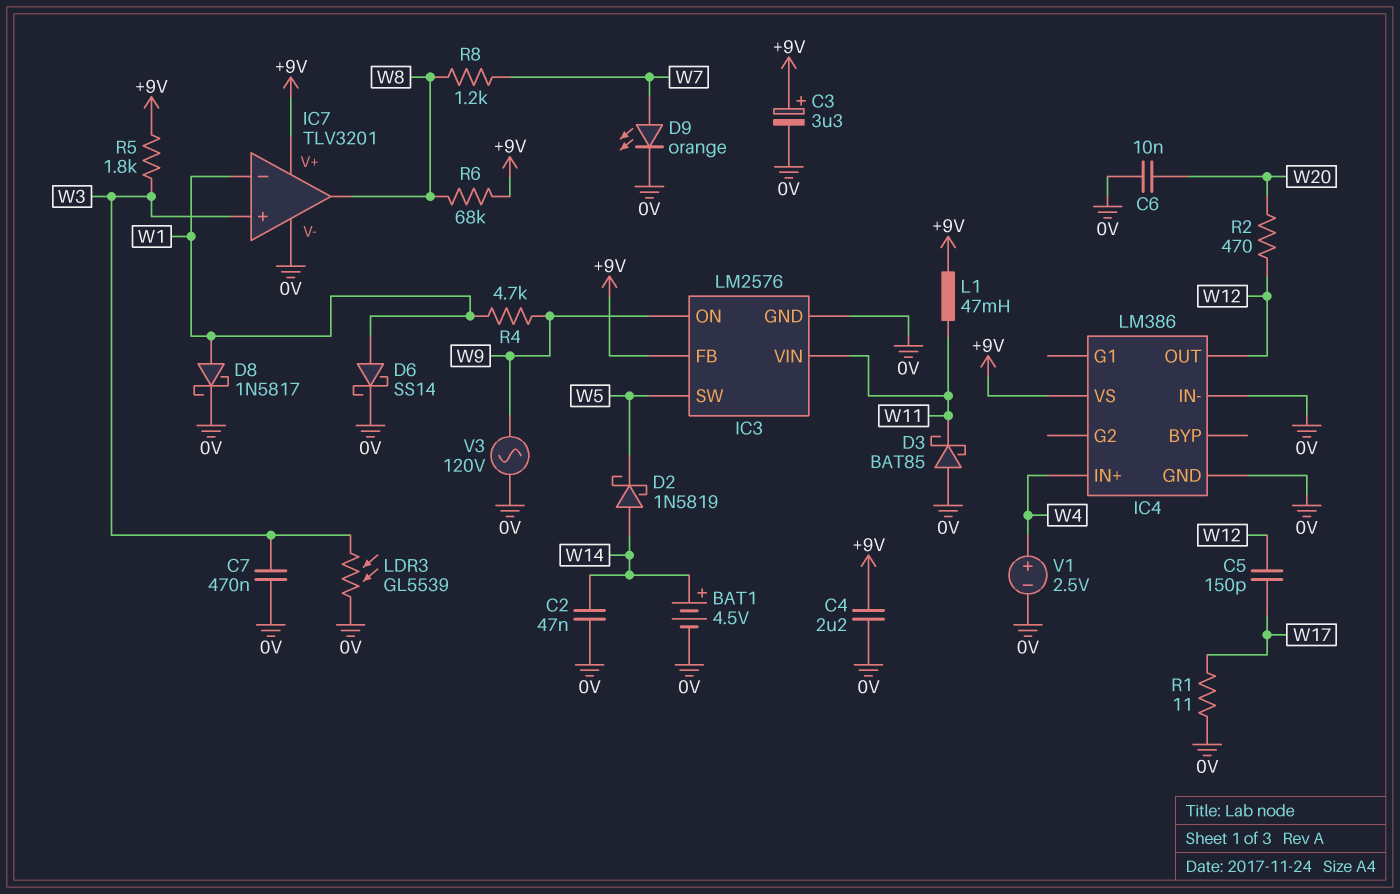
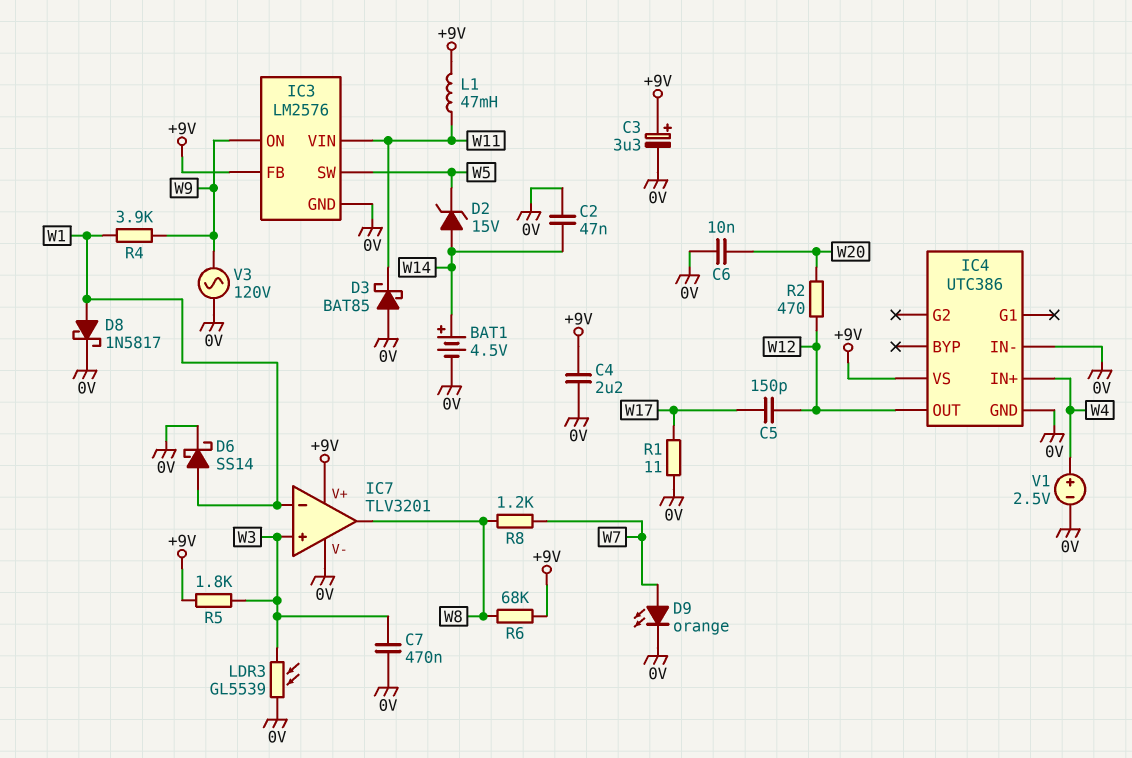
D2: schottky 1N5819 (A W14, K W5) -> zener 15V (A W14, K W5)
IC4: LM386 -> UTC386
R4: 4.7k (W1, W9) -> 3.9k (W1, W9)

